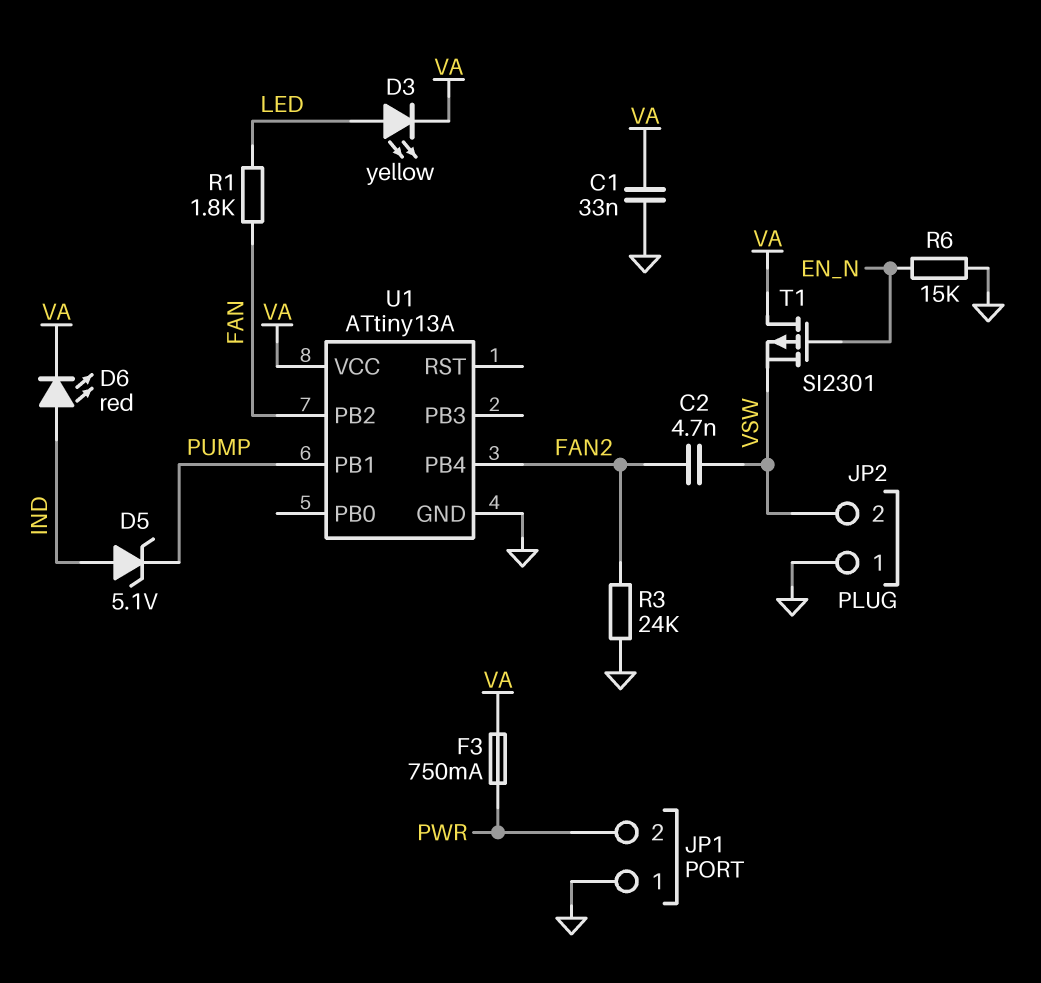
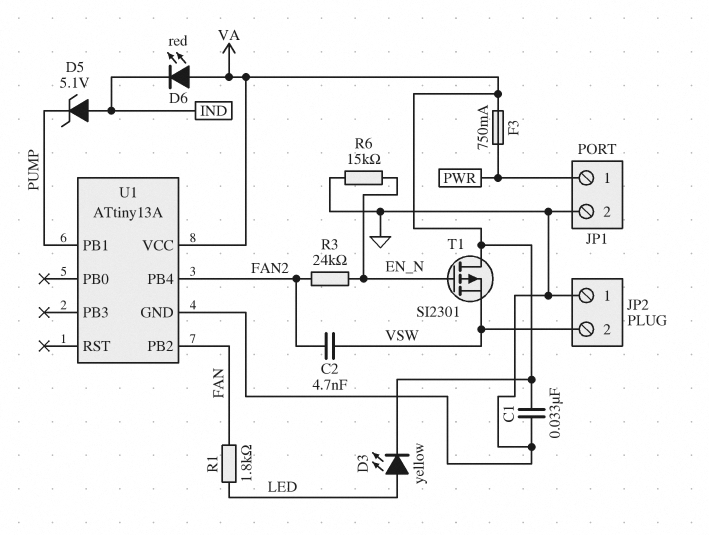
D6: LED red (A IND, K VA) -> LED red (A VA, K IND)
JP1 pin 1: GND -> PWR
JP1 pin 2: PWR -> GND
R3: 24k (FAN2, GND) -> 24k (EN_N, FAN2)

